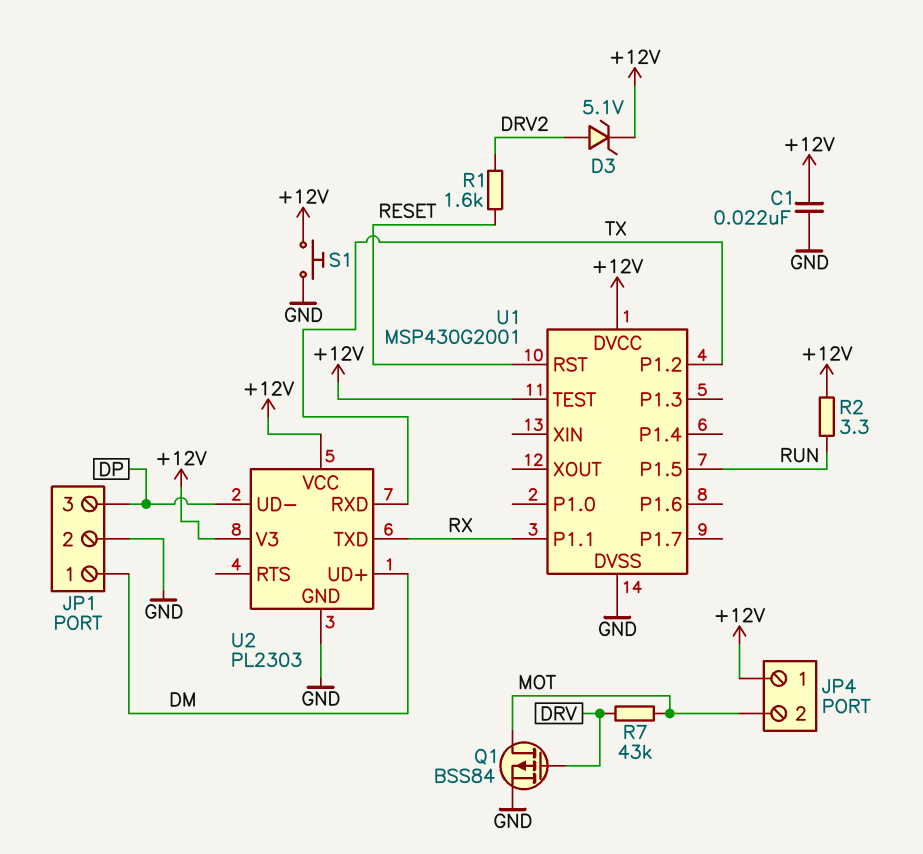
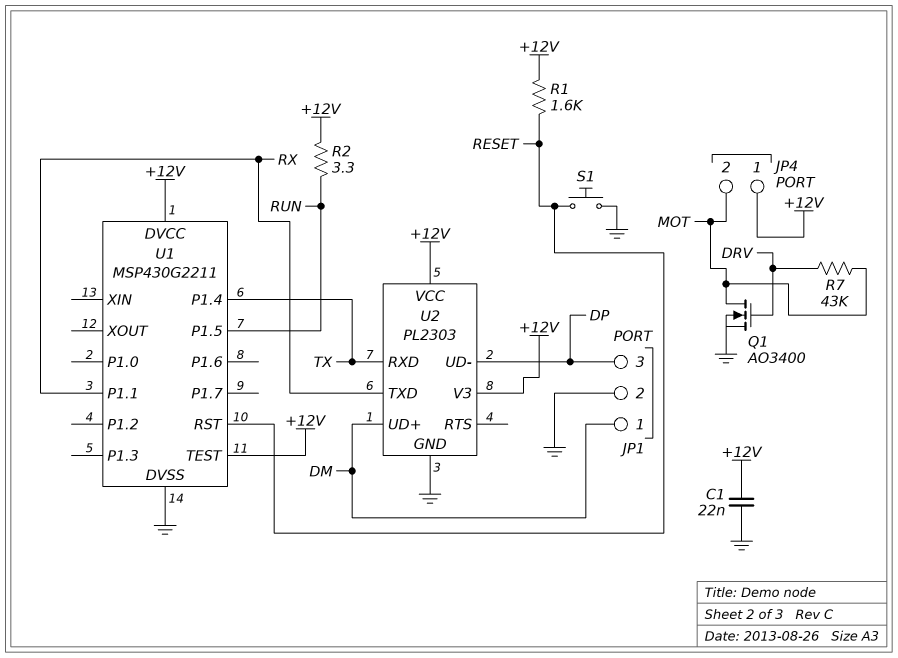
D3: zener 5.1V (A DRV2, K +12V) -> none
Q1: PMOS BSS84 (G DRV, D MOT, S GND) -> NMOS AO3400 (G DRV, D MOT, S GND)
R1: 1.6k (DRV2, RESET) -> 1.6k (+12V, RESET)
S1: button (+12V, GND) -> button (GND, RESET)
U1: MSP430G2001 -> MSP430G2211
U1 pin P1.2: TX -> none
U1 pin P1.4: none -> TX

